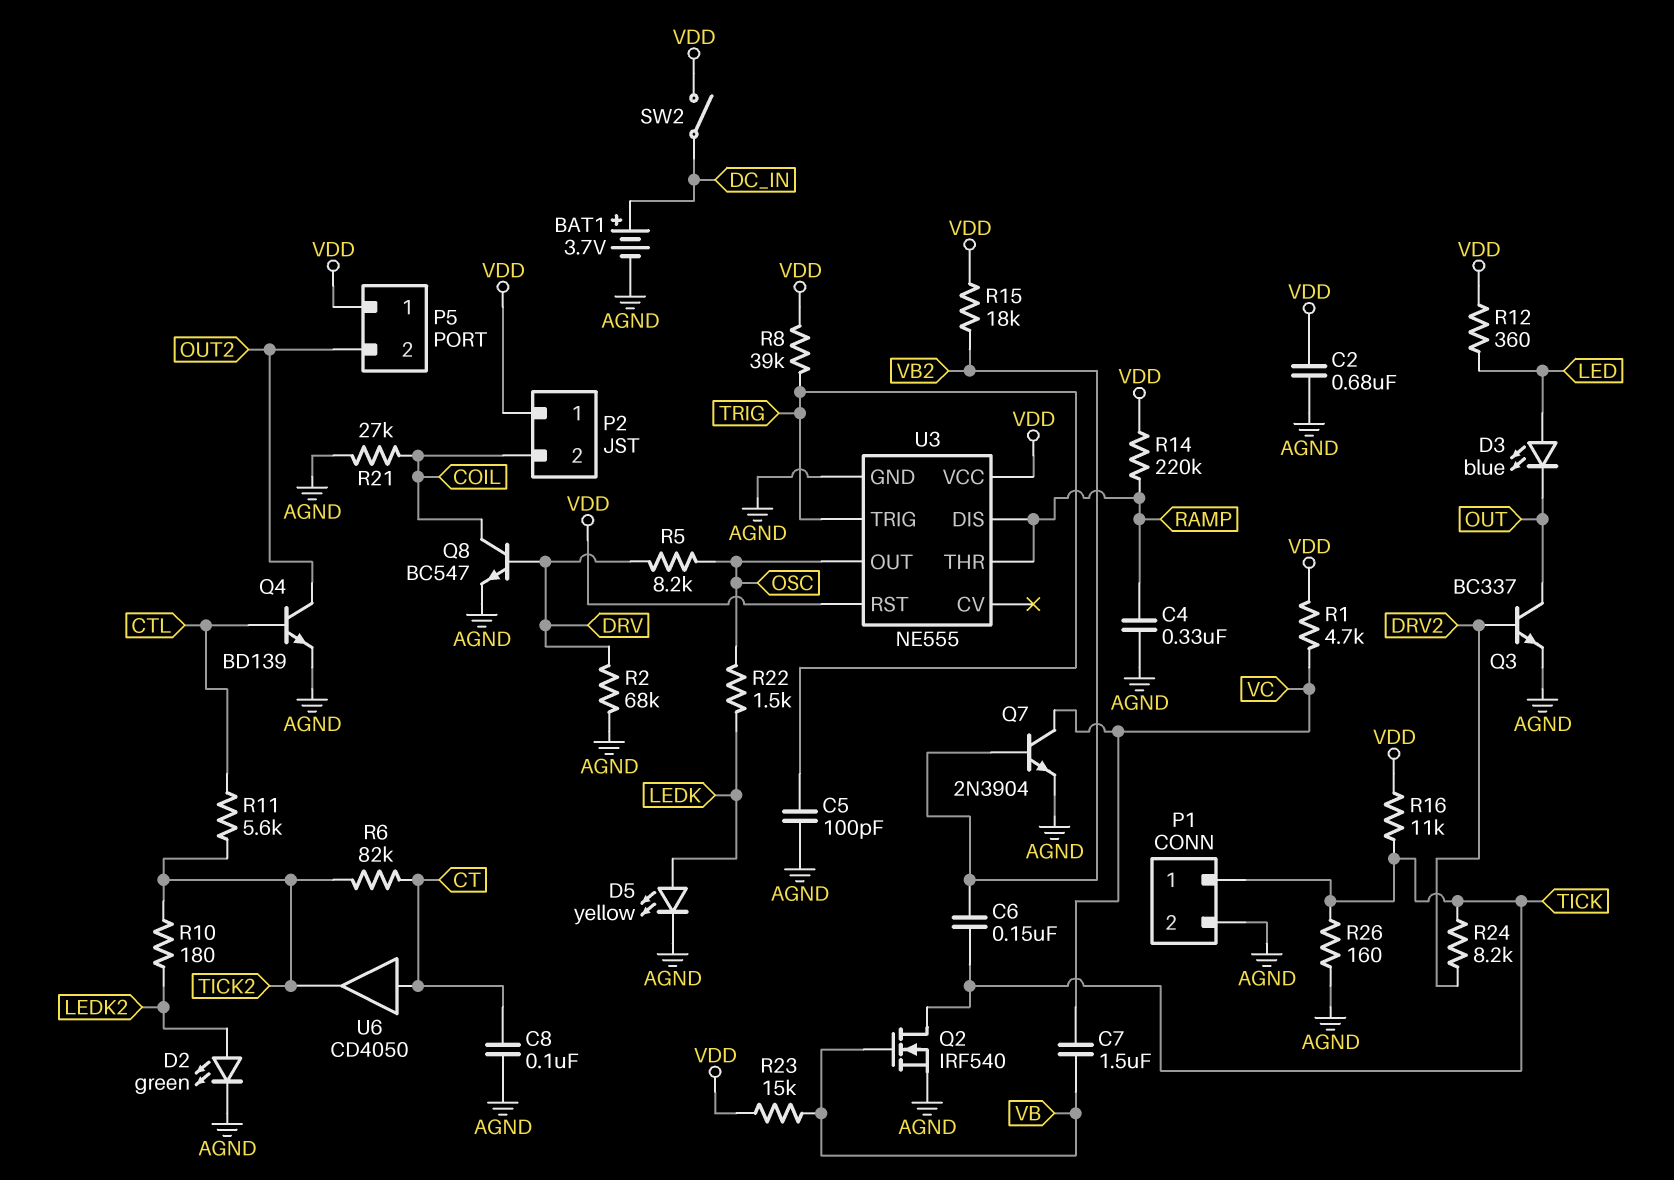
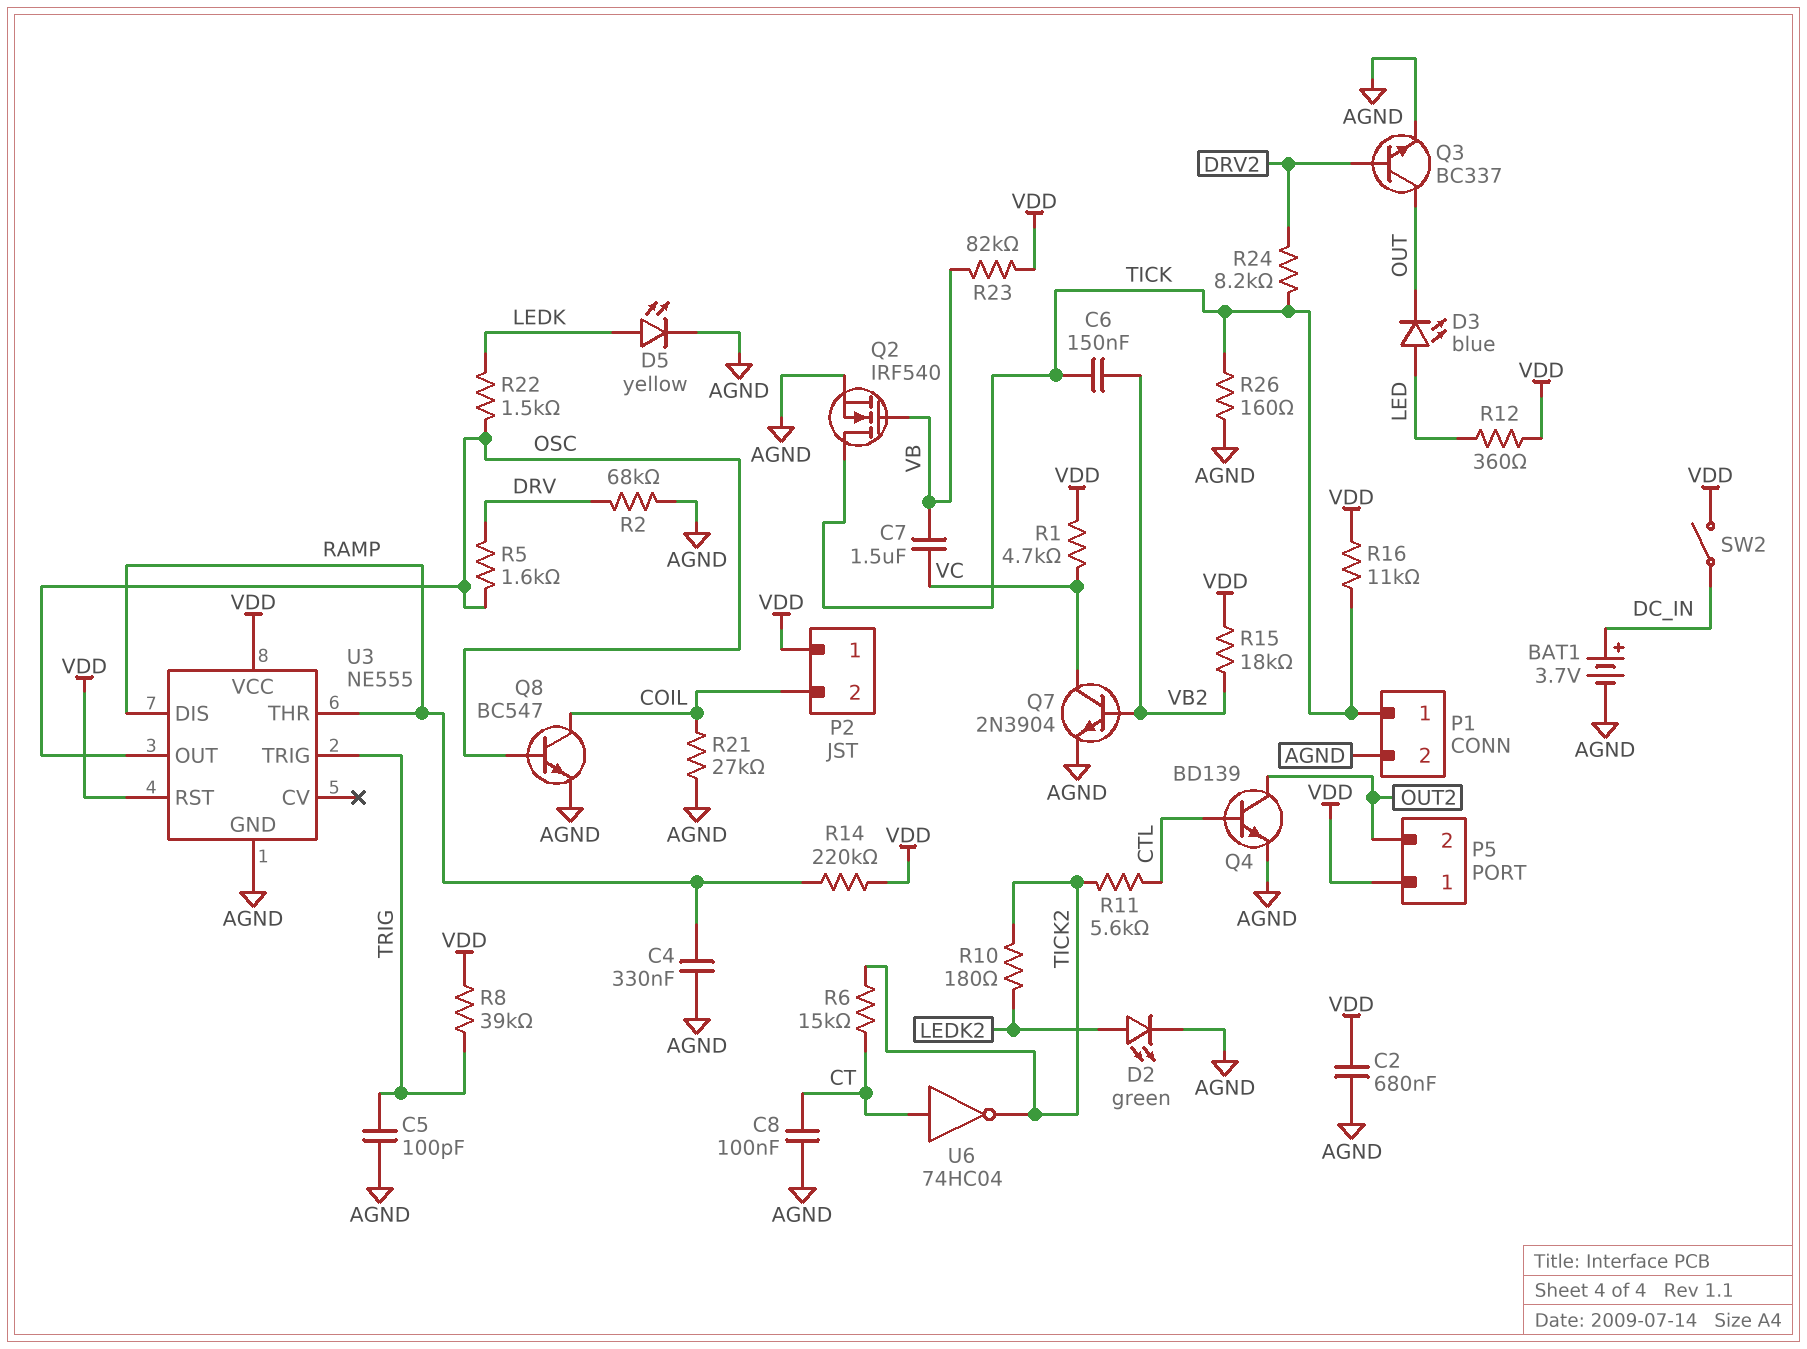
Q8: NPN BC547 (B DRV, C COIL, E AGND) -> NPN BC547 (B OSC, C COIL, E AGND)
R5: 8.2k (DRV, OSC) -> 1.6k (DRV, OSC)
R6: 82k (CT, TICK2) -> 15k (CT, TICK2)
R23: 15k (VB, VDD) -> 82k (VB, VDD)
U6: buffer CD4050 (in CT, out TICK2) -> NOT 74HC04 (in CT, out TICK2)

